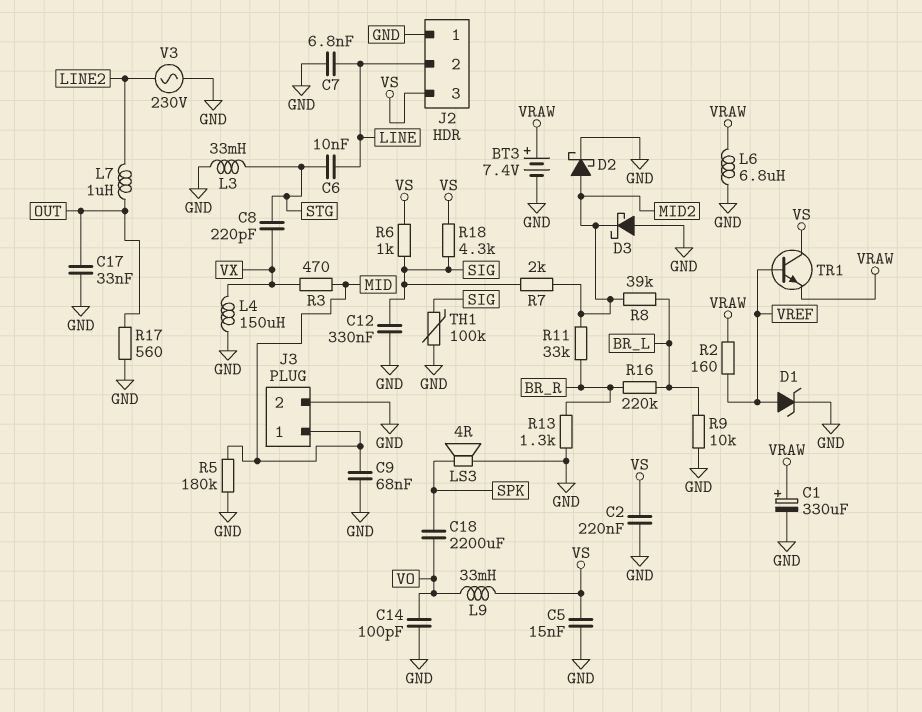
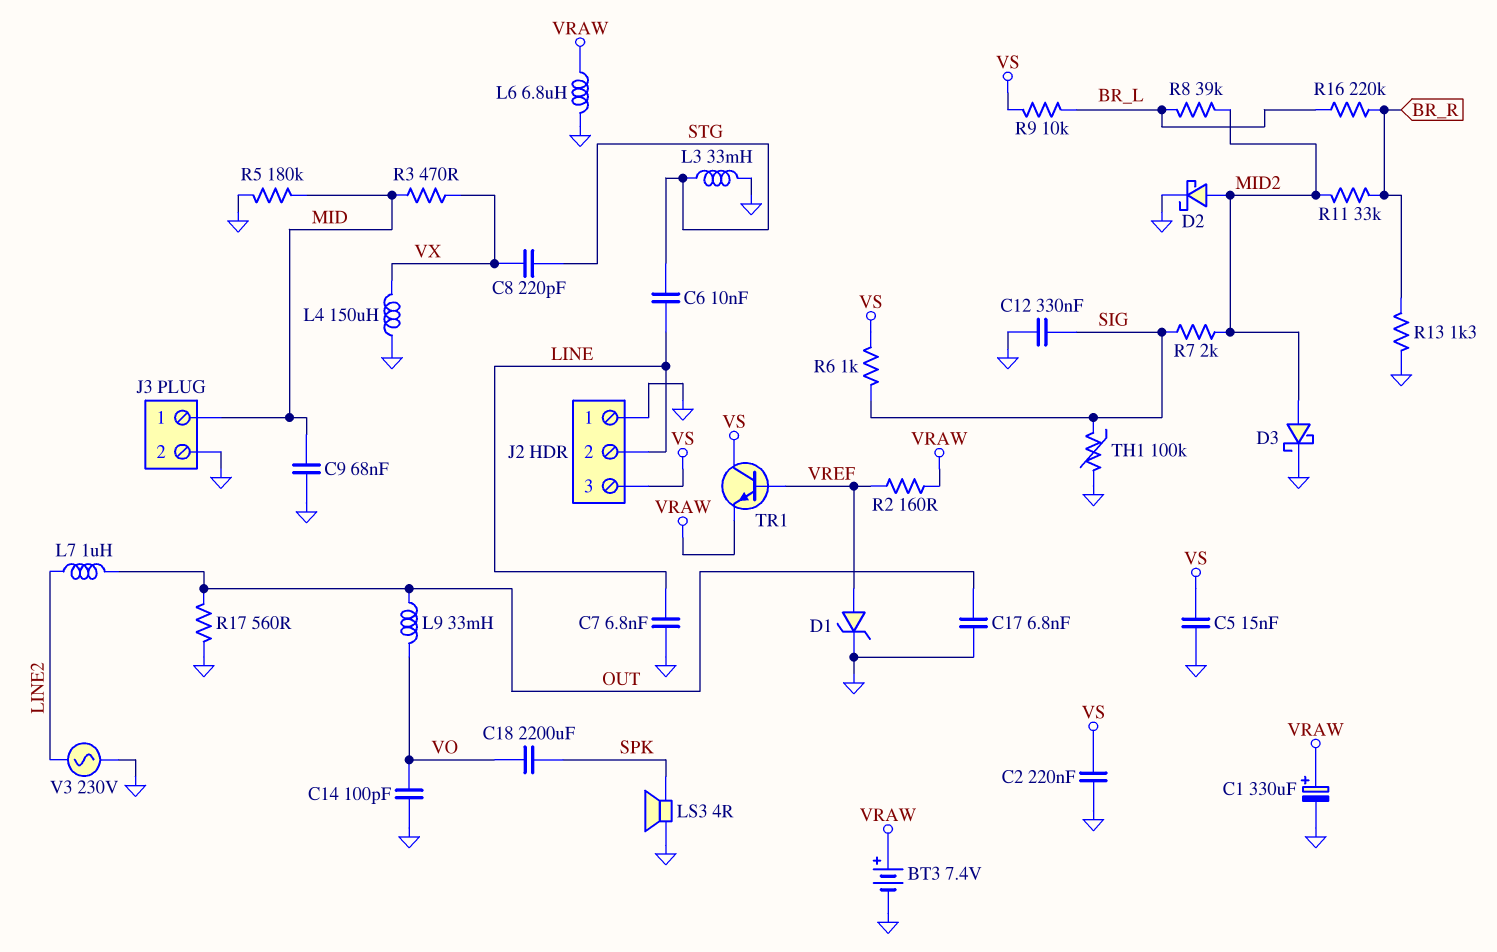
C17: 33nF (GND, OUT) -> 6.8nF (GND, OUT)
D3: schottky (A GND, K MID2) -> schottky (A MID2, K GND)
L9: 33mH (VO, VS) -> 33mH (OUT, VO)
R9: 10k (BR_L, GND) -> 10k (BR_L, VS)
R18: 4.3k (SIG, VS) -> none

